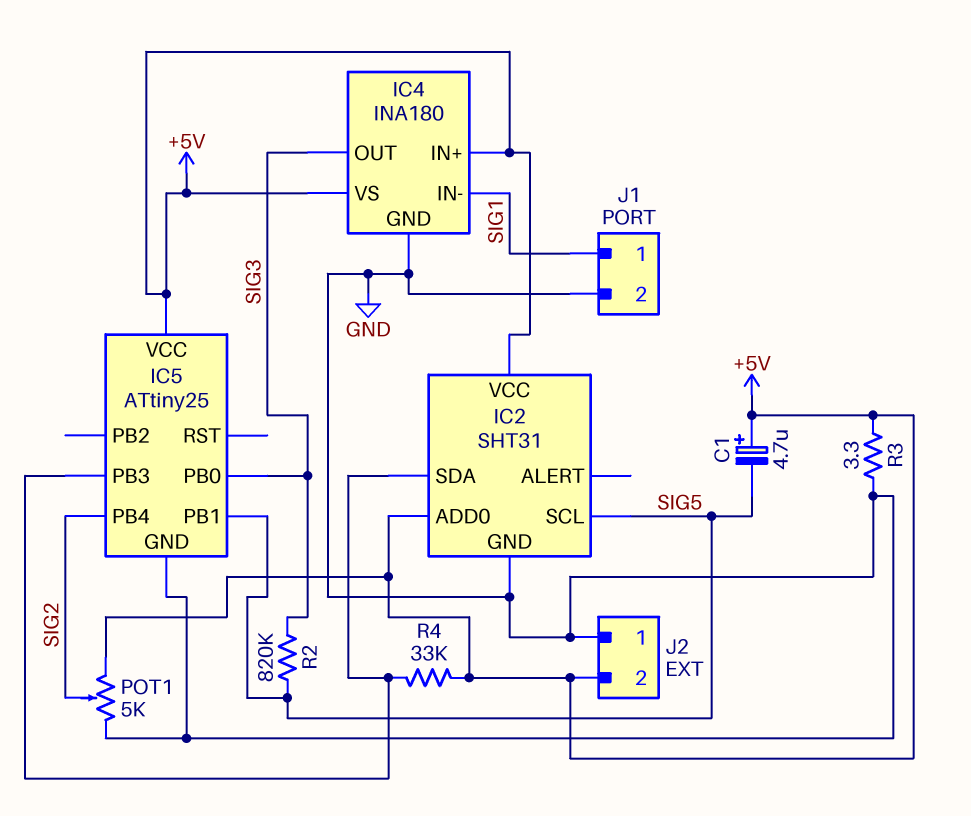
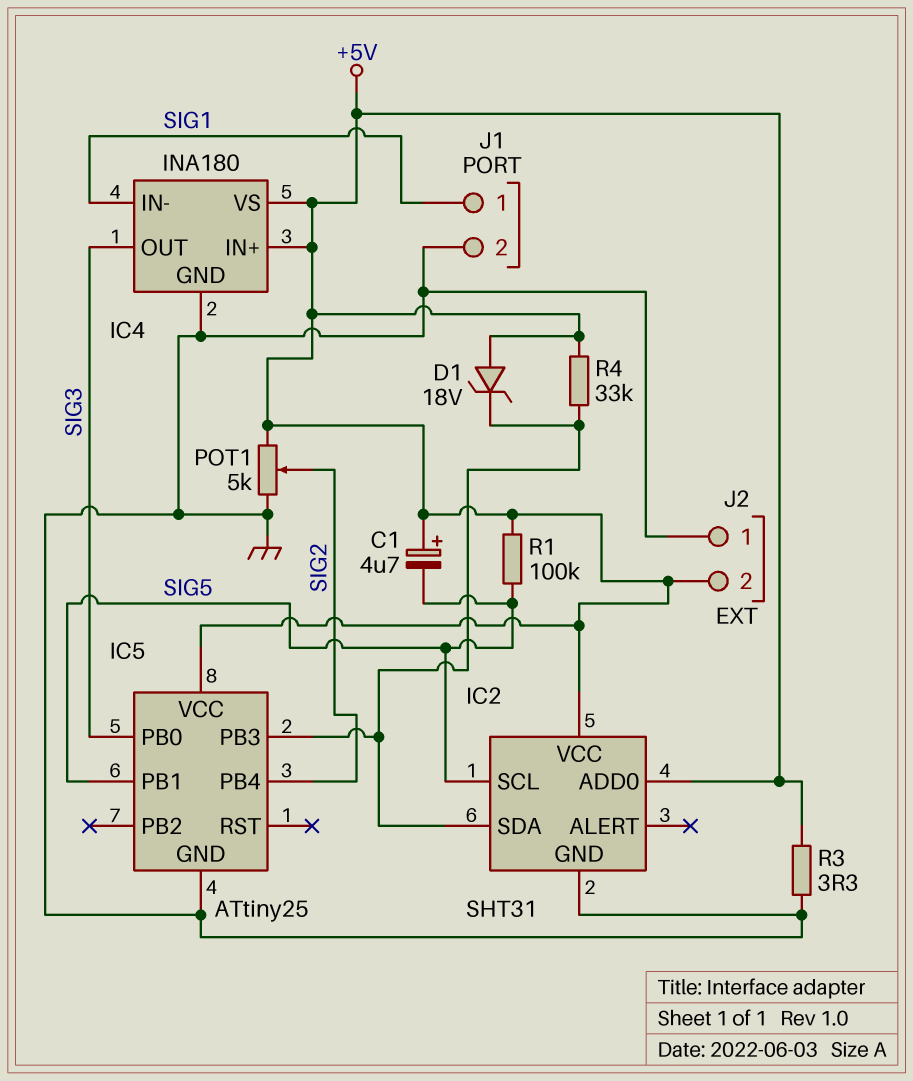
D1: none -> zener 18V (A +5V, K IC2/SDA)
R1: none -> 100k (+5V, SIG5)
R2: 820k (SIG3, SIG5) -> none

